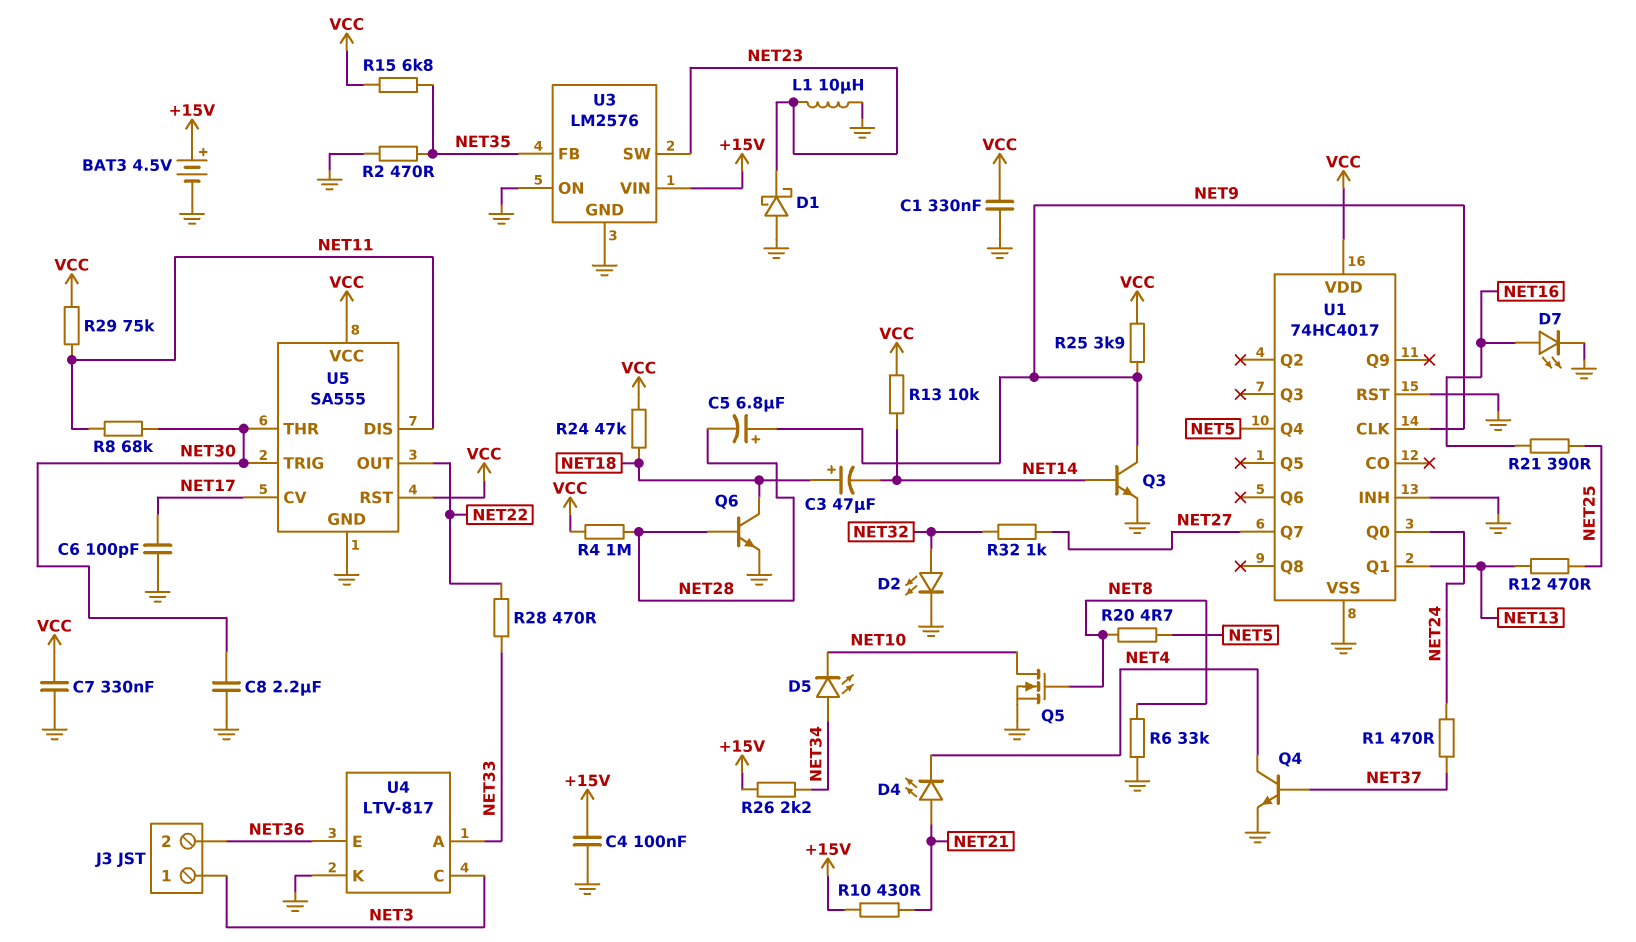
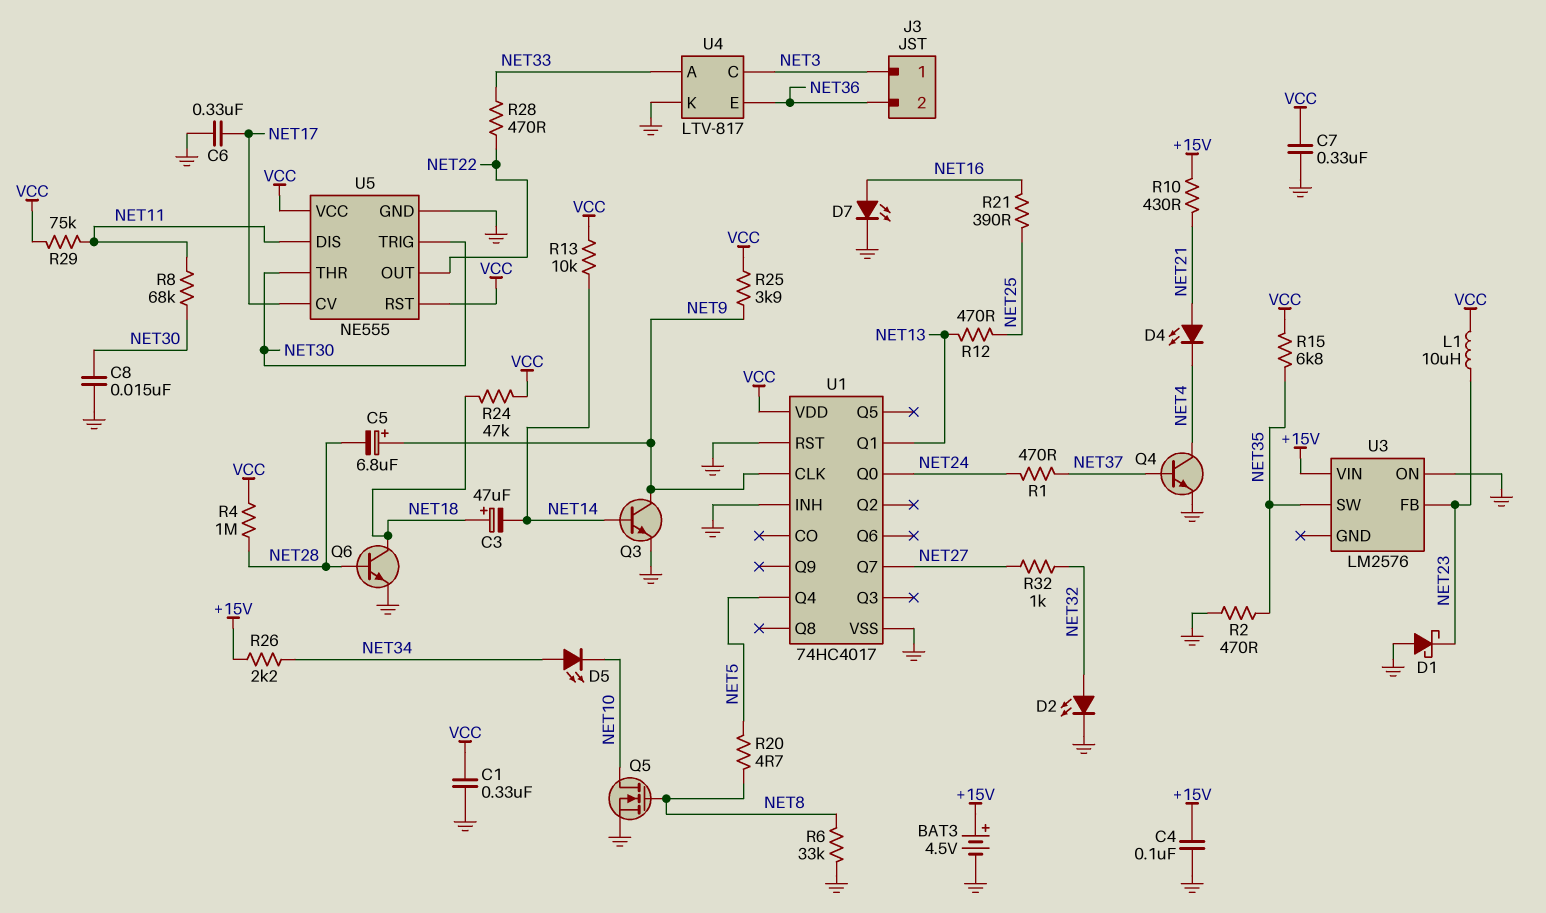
C6: 100pF (GND, NET17) -> 330nF (GND, NET17)
C8: 2.2uF (GND, NET30) -> 15nF (GND, NET30)
L1: 10uH (GND, NET23) -> 10uH (NET23, VCC)
U3 pin FB: NET35 -> NET23
U3 pin GND: GND -> none
U3 pin SW: NET23 -> NET35
U5: SA555 -> NE555

